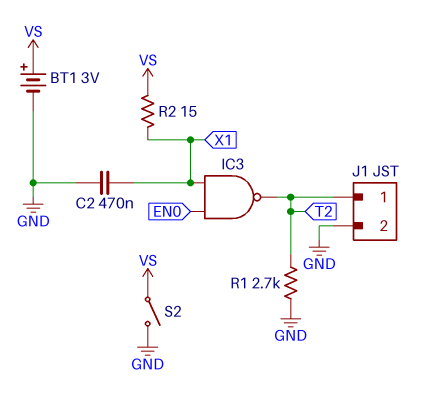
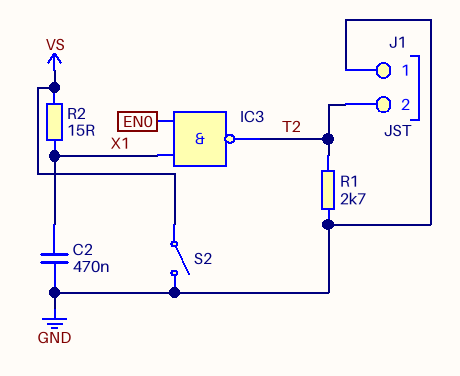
BT1: 3V (plus VS, minus GND) -> none
J1 pin 1: T2 -> GND
J1 pin 2: GND -> T2

